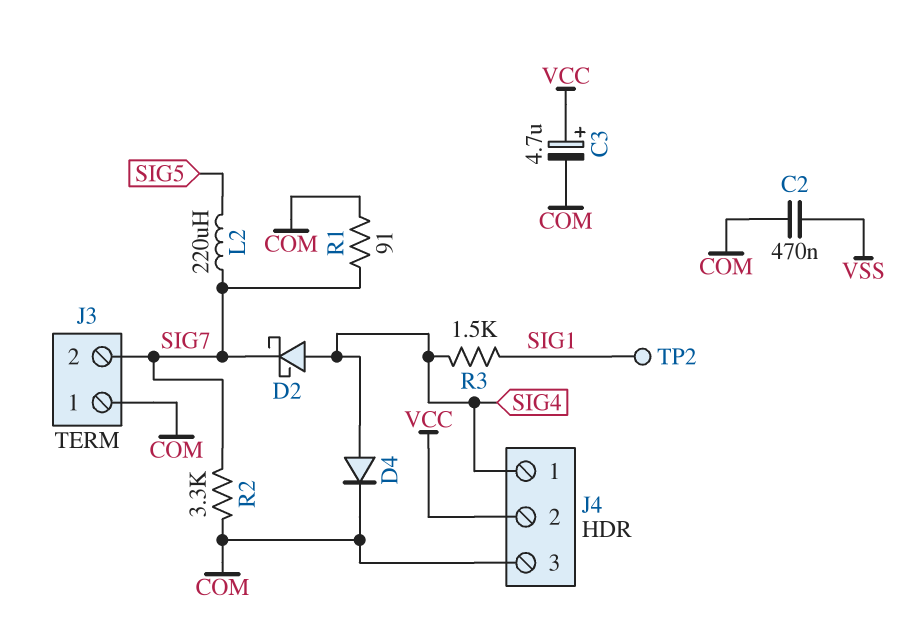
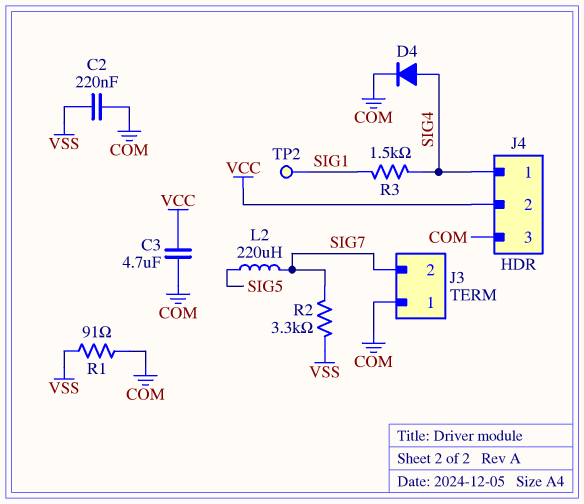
C2: 470nF (COM, VSS) -> 220nF (COM, VSS)
C3: 4.7uF (plus VCC, minus COM) -> 4.7uF (COM, VCC)
D2: schottky (A SIG4, K SIG7) -> none
R1: 91 (COM, SIG7) -> 91 (COM, VSS)
R2: 3.3k (COM, SIG7) -> 3.3k (SIG7, VSS)

